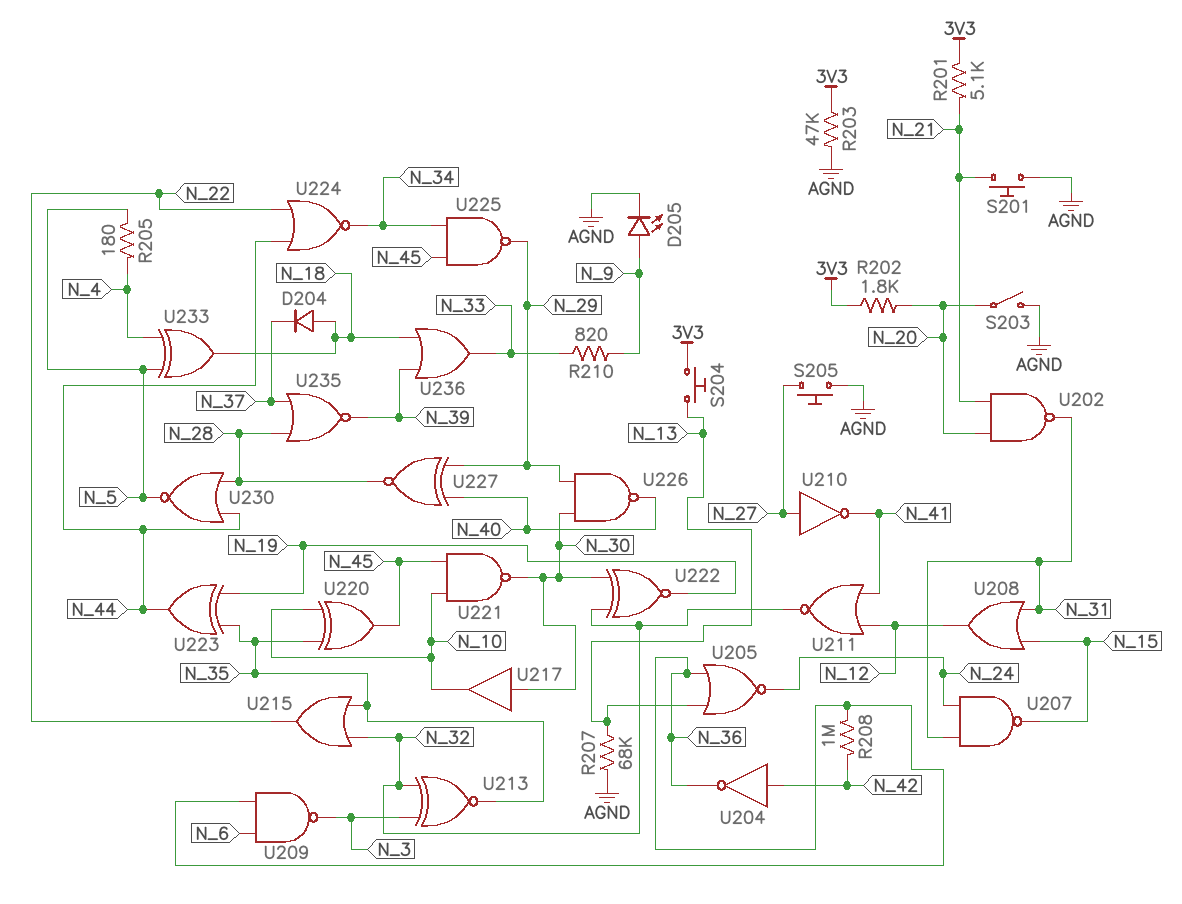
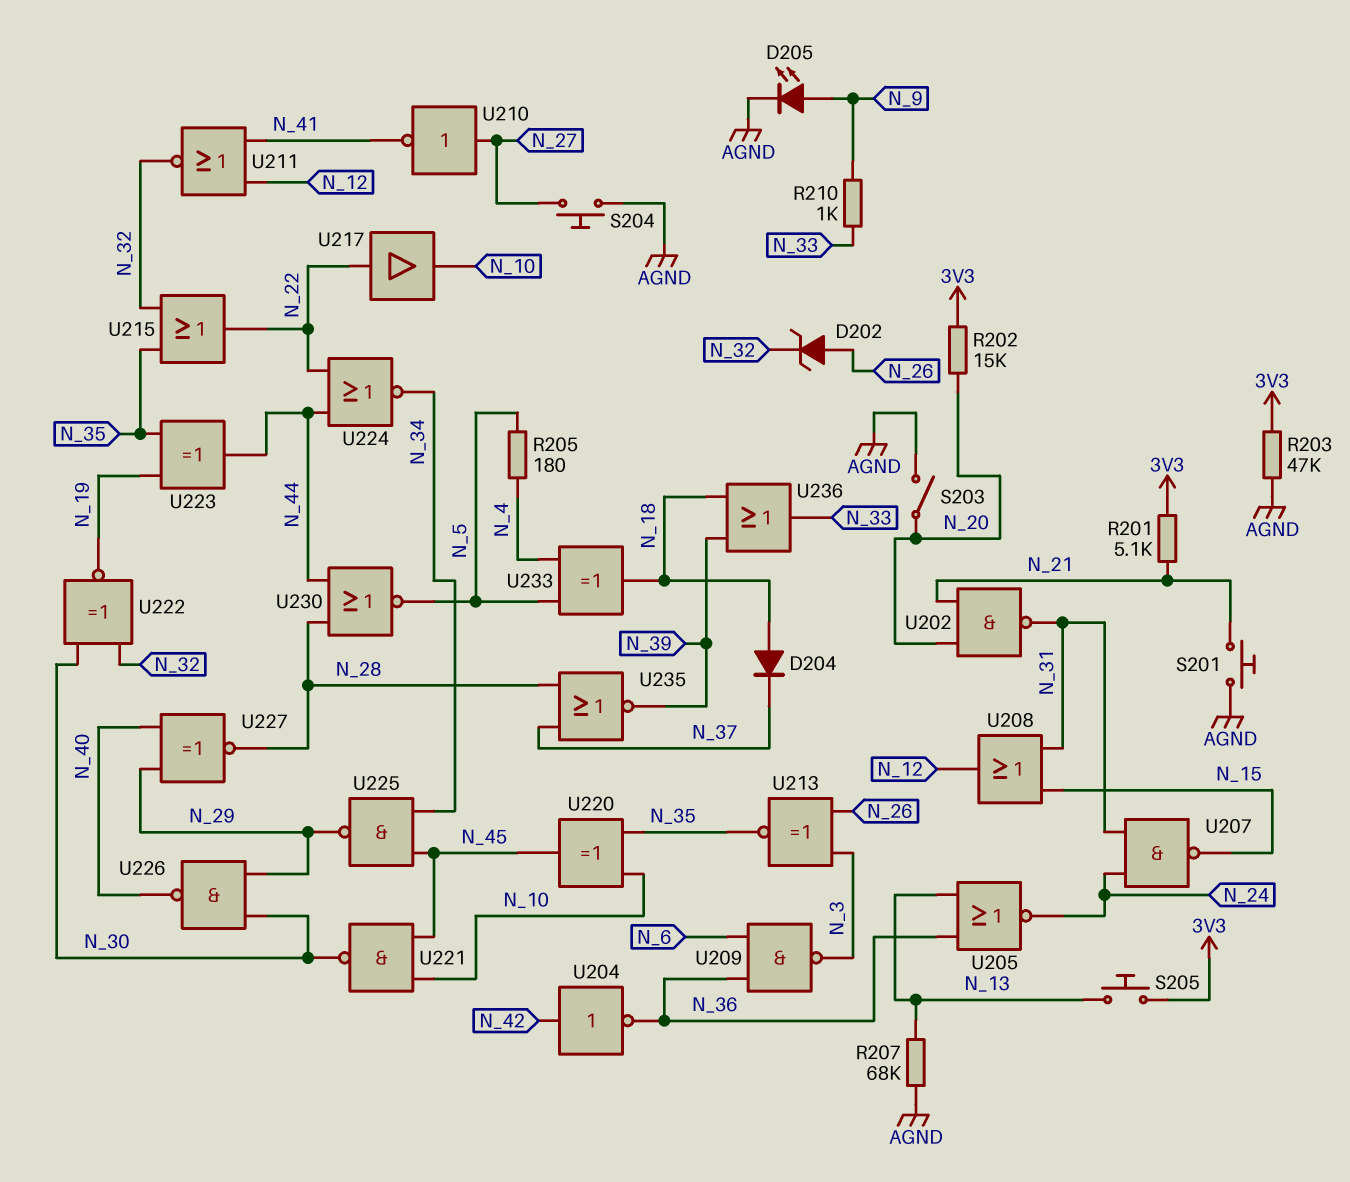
D202: none -> zener (A N_26, K N_32)
R202: 1.8k (3V3, N_20) -> 15k (3V3, N_20)
R208: 1M (N_36, N_42) -> none
R210: 820 (N_9, N_33) -> 1k (N_9, N_33)
S204: button (3V3, N_13) -> button (AGND, N_27)
S205: button (AGND, N_27) -> button (3V3, N_13)
U213: XNOR (in N_3, in N_32, out N_35) -> XNOR (in N_3, in N_26, out N_35)
U217: buffer (in N_30, out N_10) -> buffer (in N_22, out N_10)

